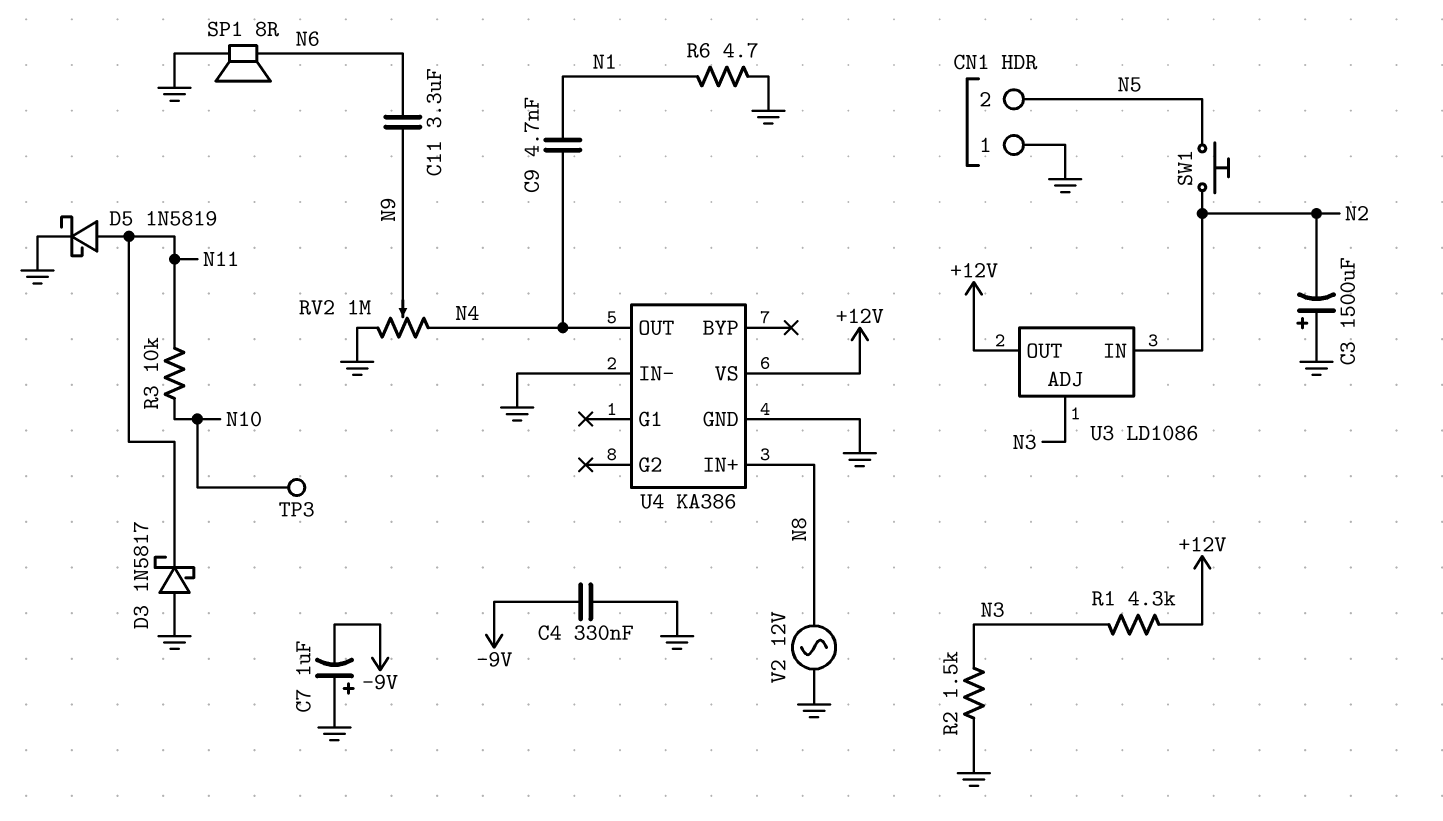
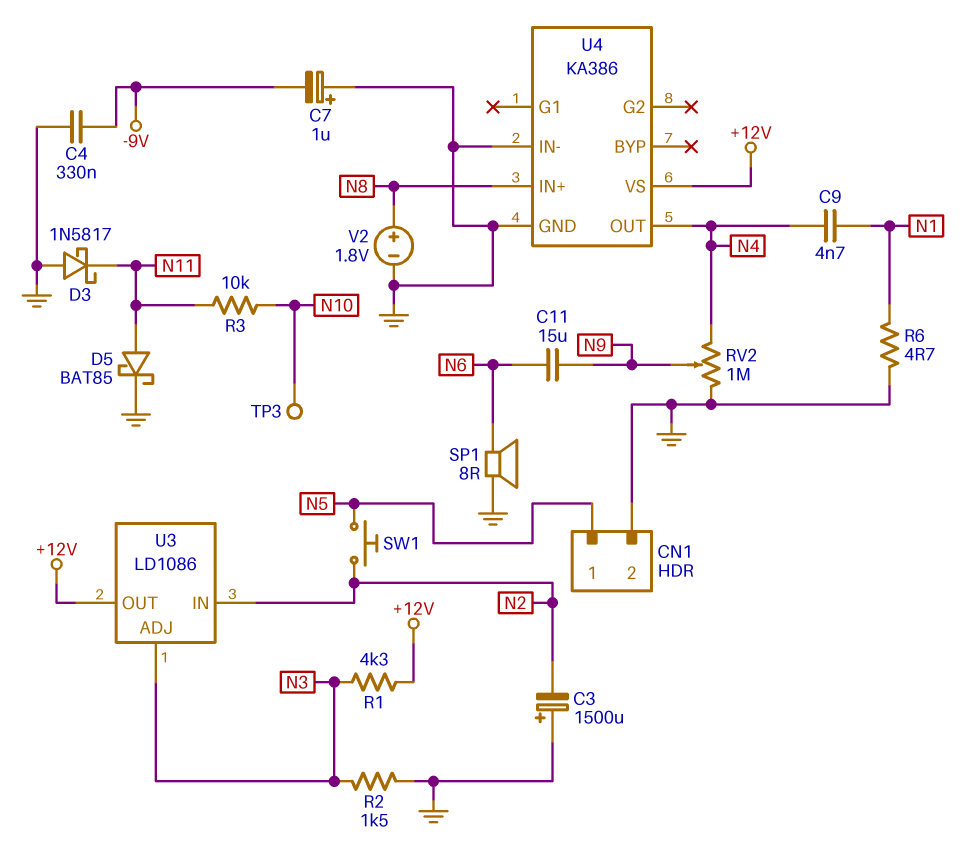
C11: 3.3uF (N6, N9) -> 15uF (N6, N9)
CN1 pin 1: GND -> N5
CN1 pin 2: N5 -> GND
D5: schottky 1N5819 (A N11, K GND) -> schottky BAT85 (A N11, K GND)
V2: AC 12V (GND, N8) -> 1.8V (plus N8, minus GND)

